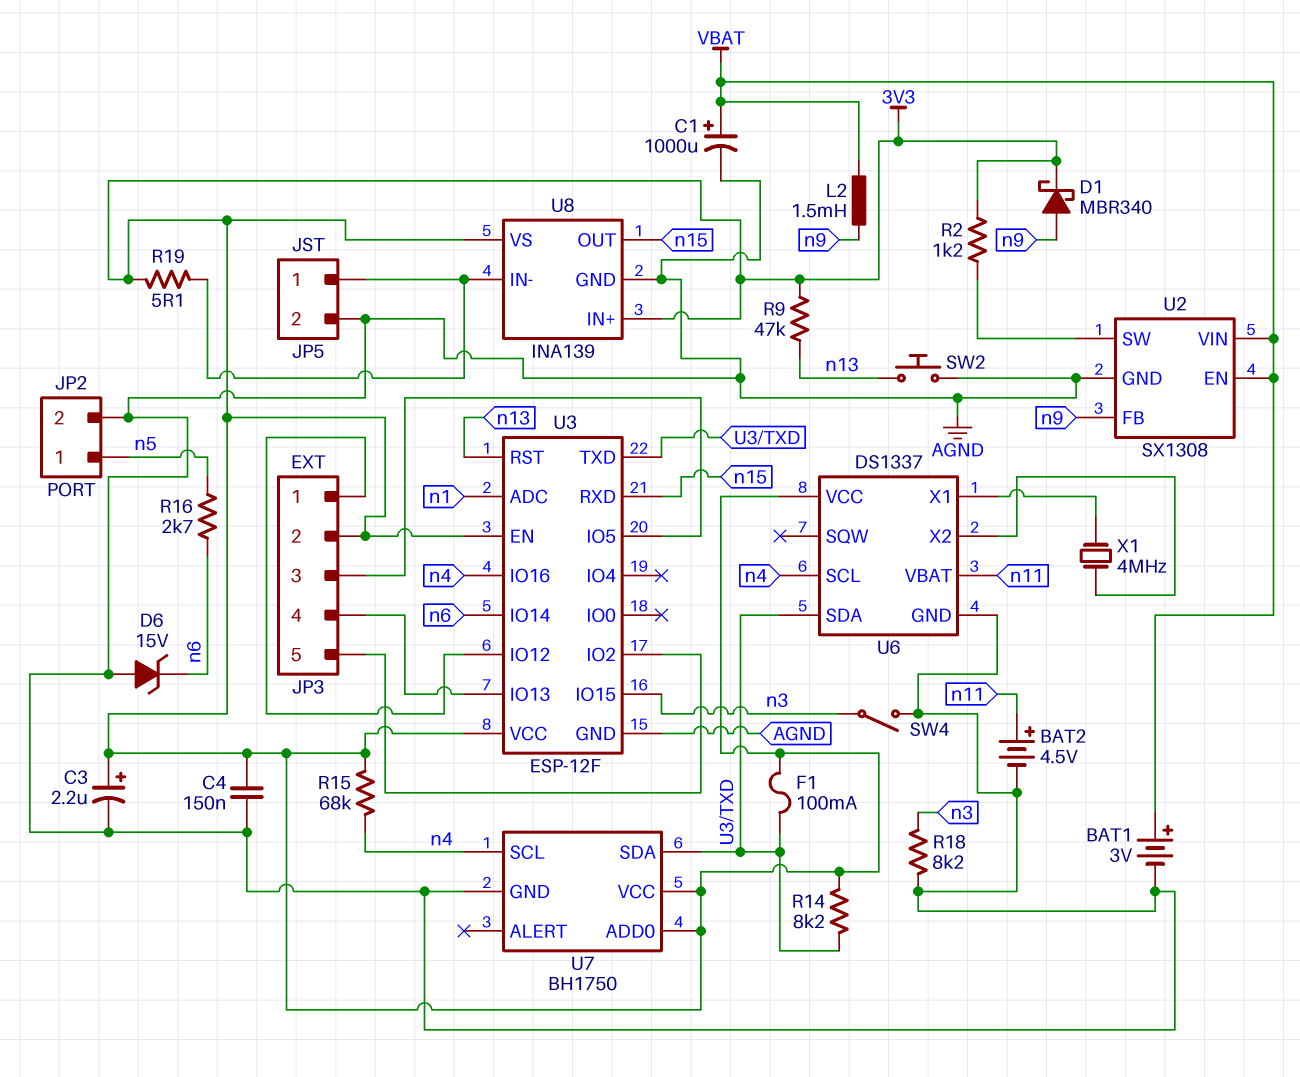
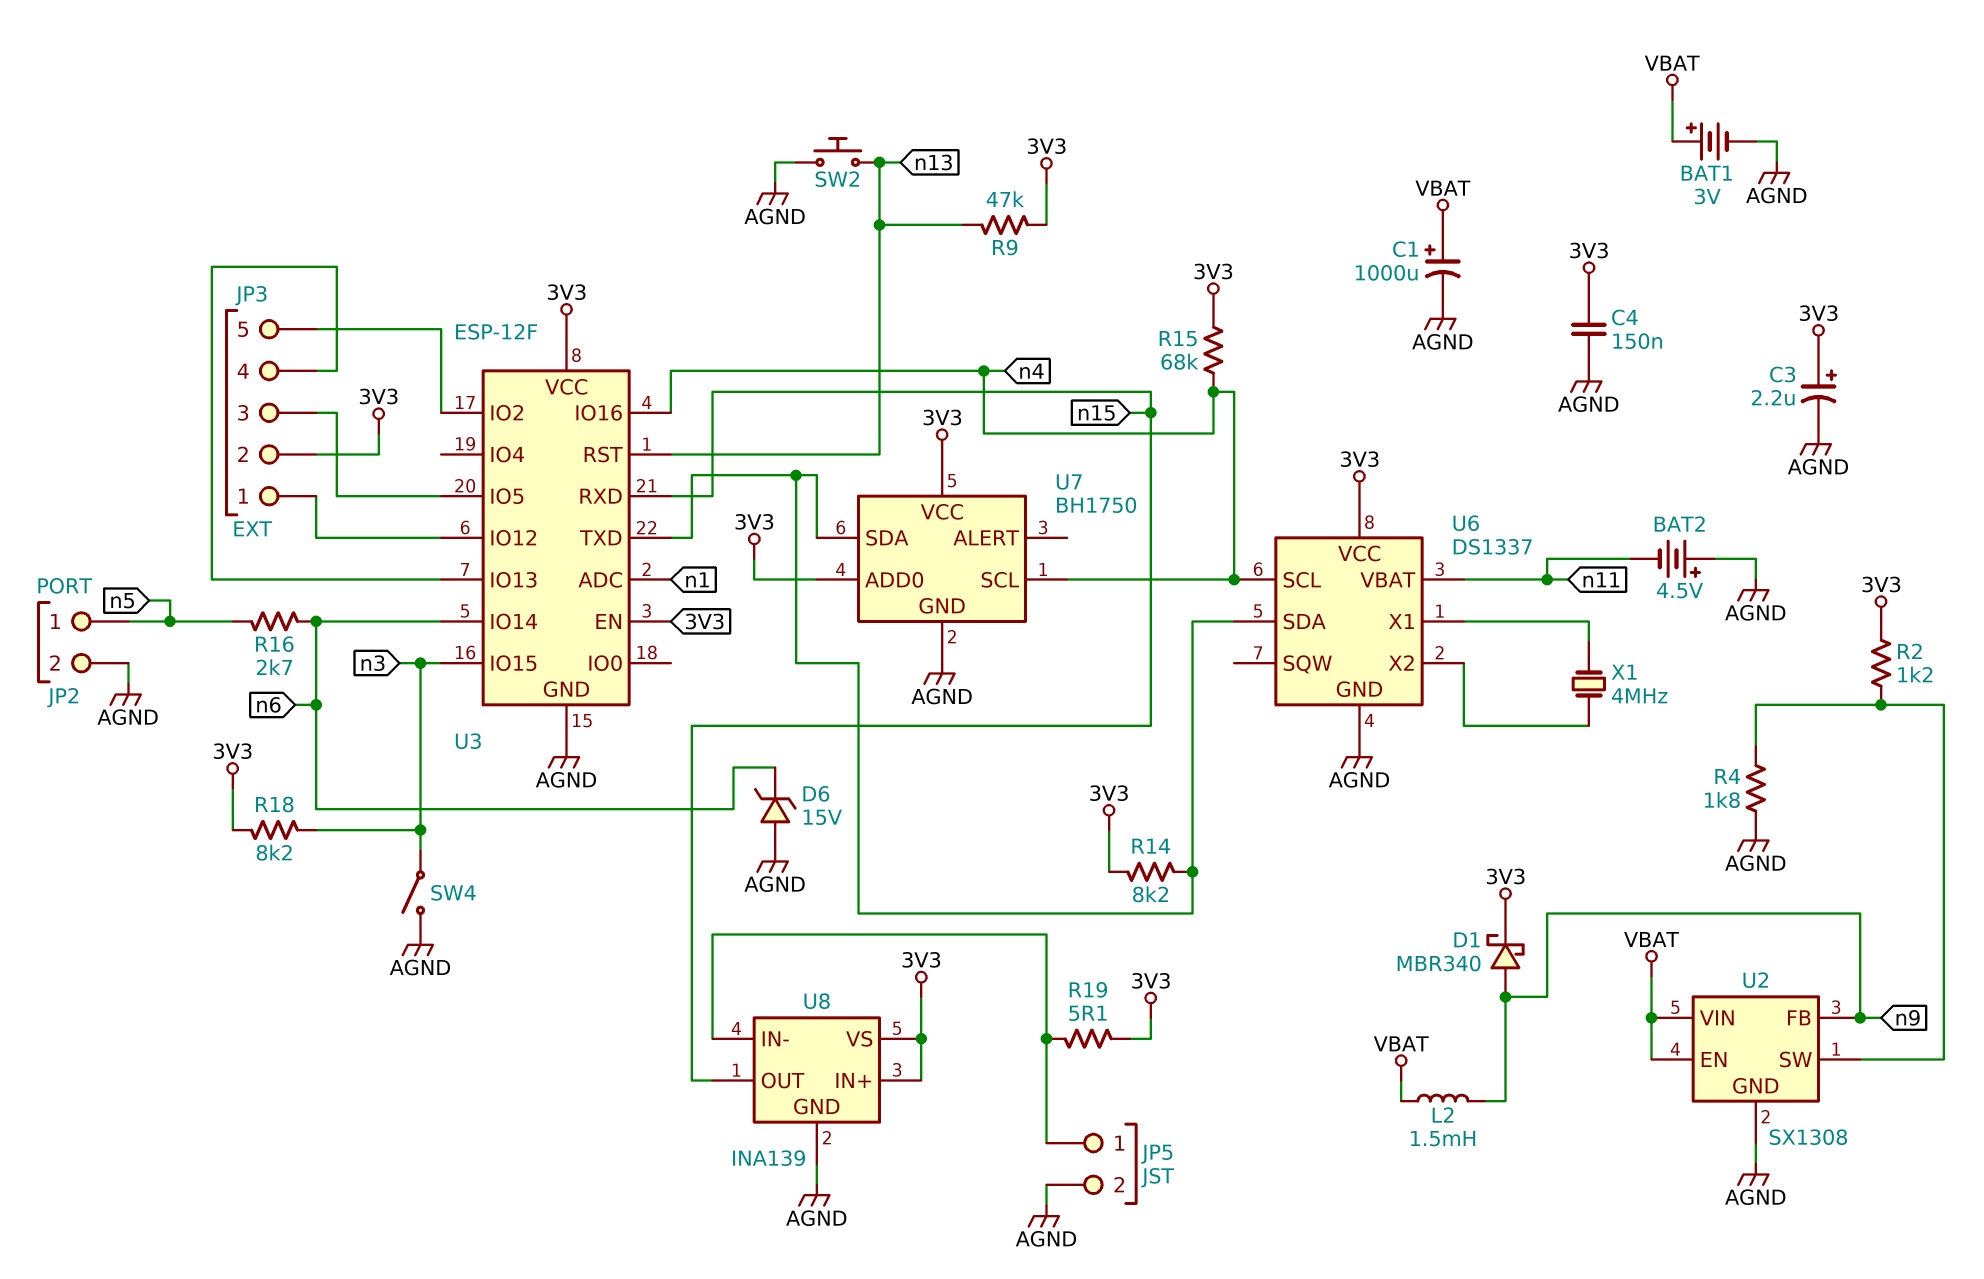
BAT2: 4.5V (plus n11, minus AGND) -> 4.5V (plus AGND, minus n11)
F1: 100mA (3V3, U3/TXD) -> none
R4: none -> 1.8k (AGND, U2/SW)
R18: 8.2k (AGND, n3) -> 8.2k (3V3, n3)

